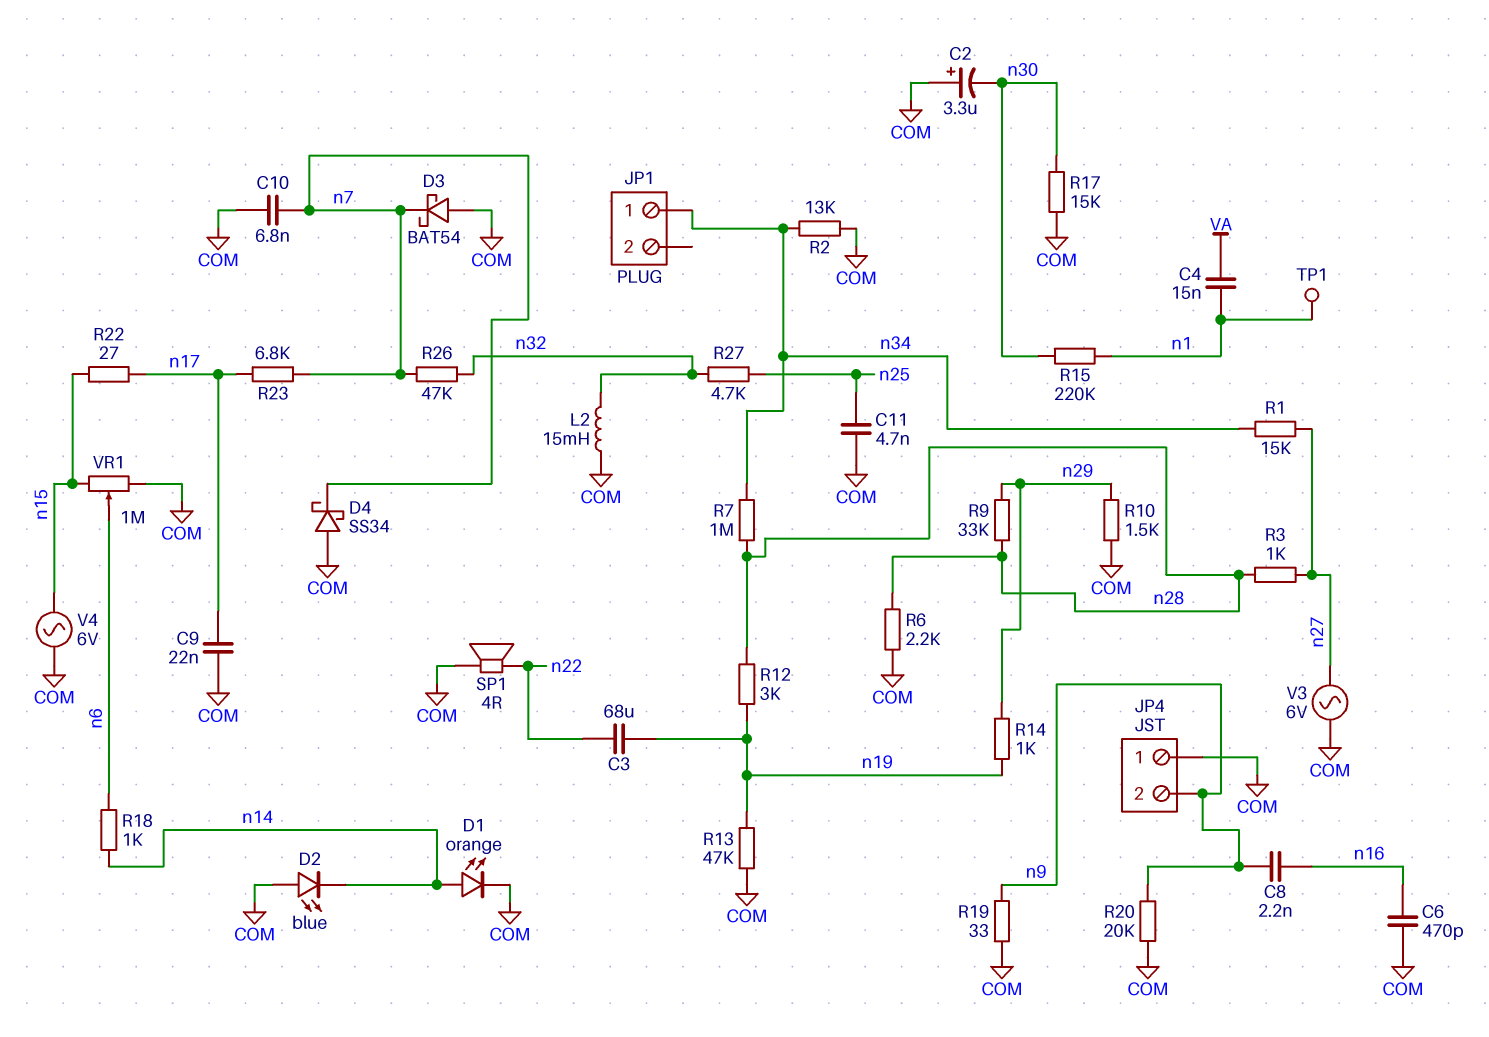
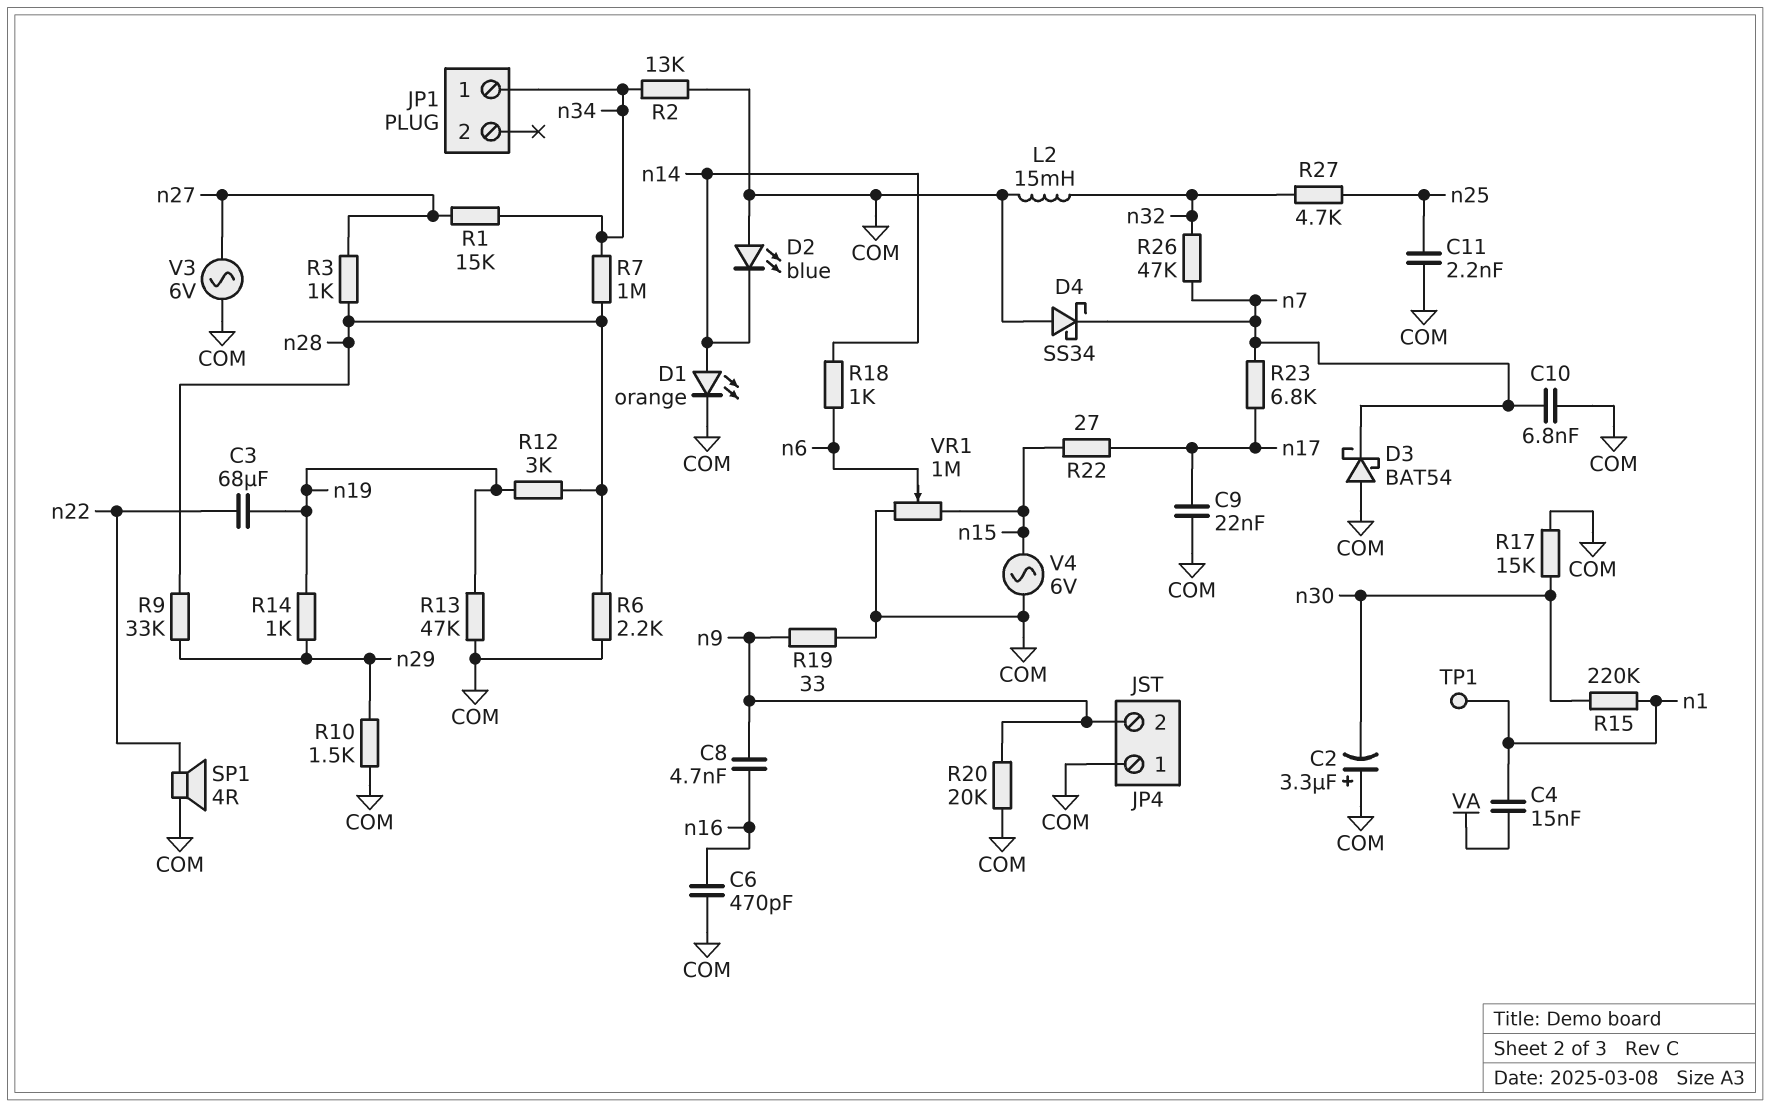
C8: 2.2nF (n9, n16) -> 4.7nF (n9, n16)
C11: 4.7nF (COM, n25) -> 2.2nF (COM, n25)

